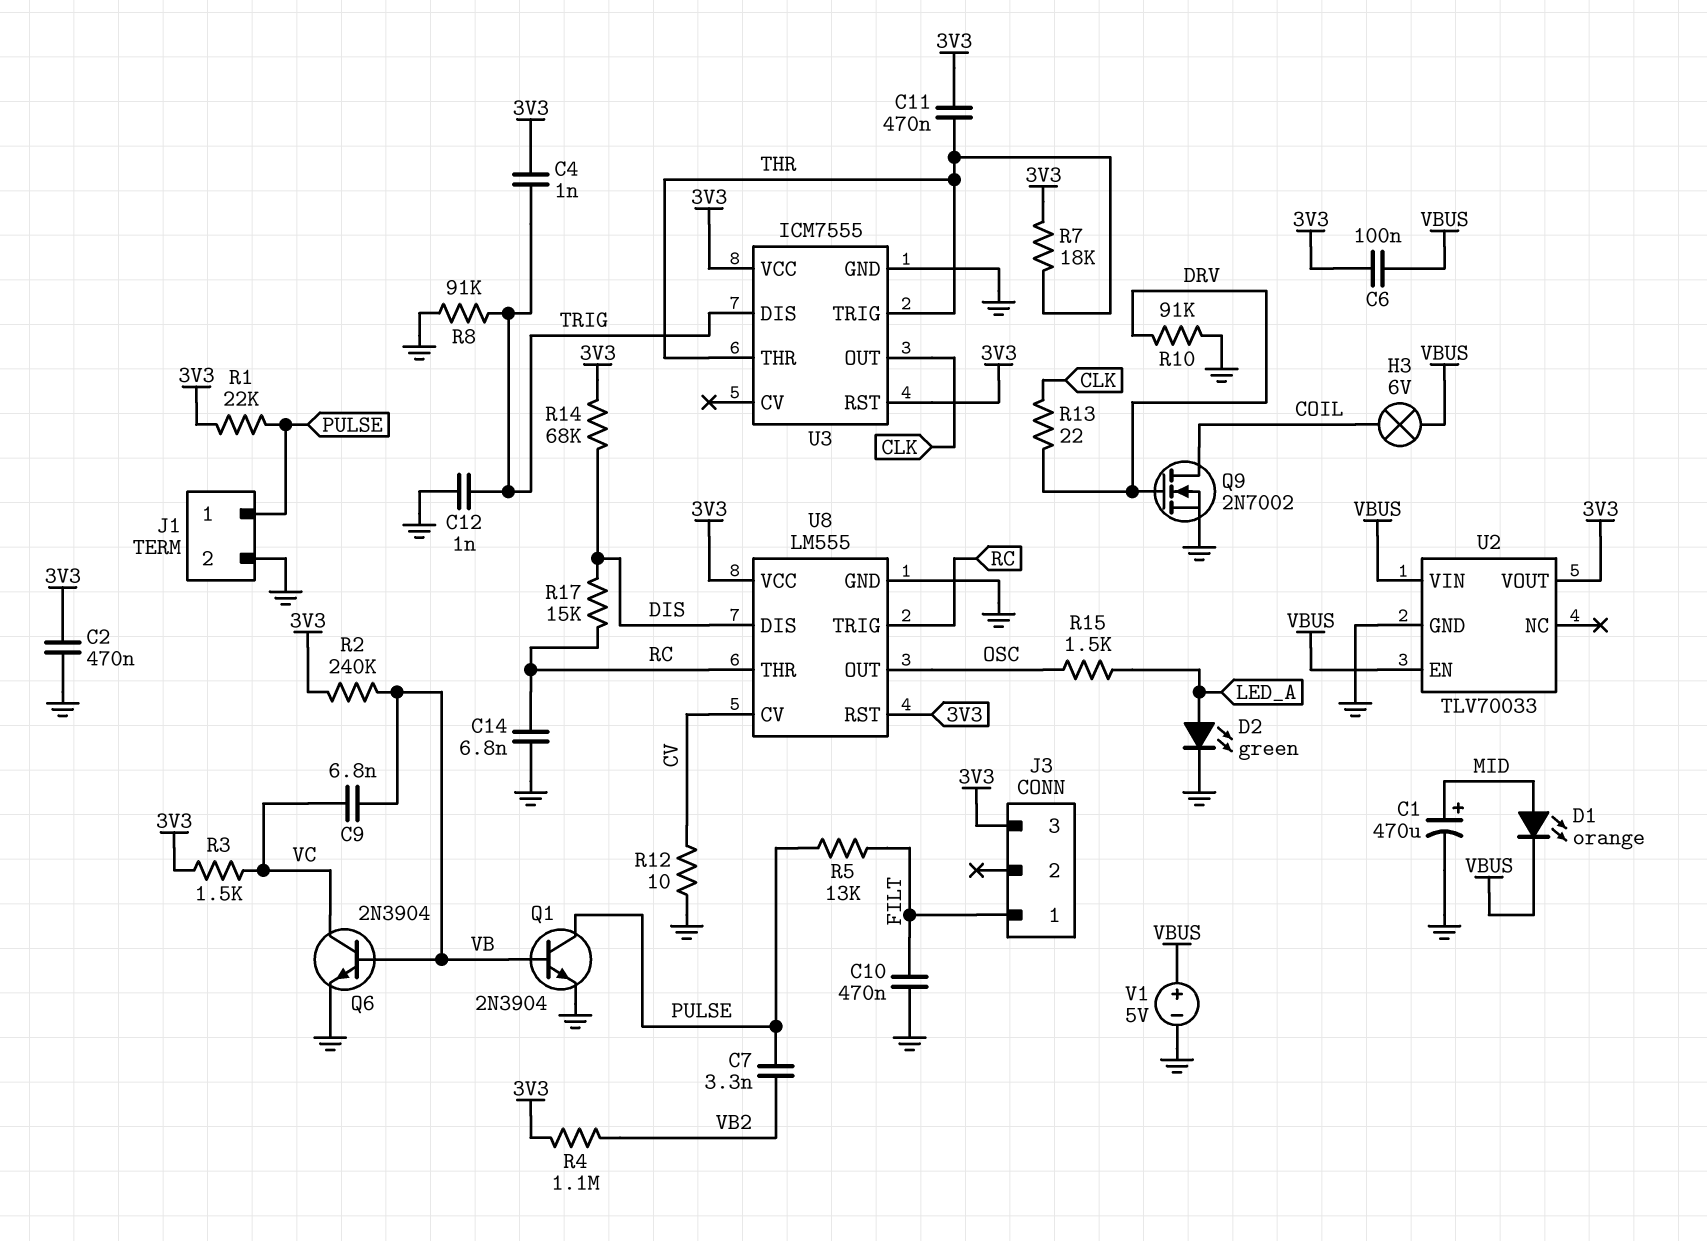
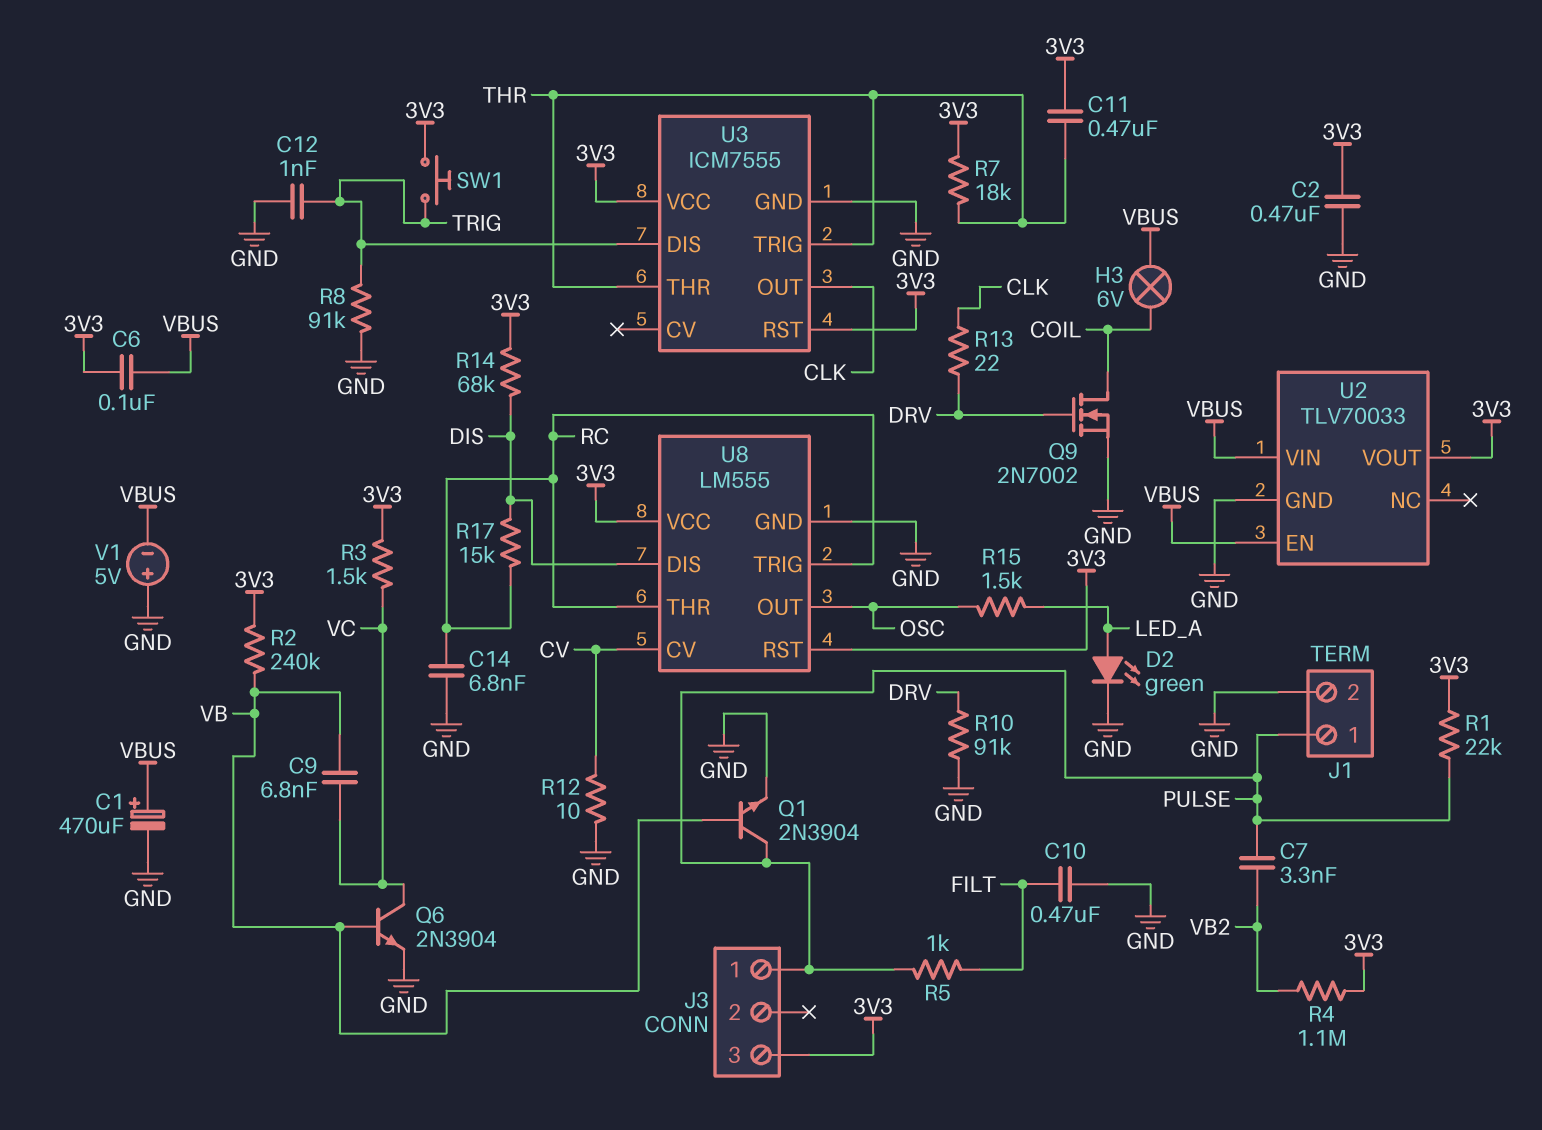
C1: 470uF (plus MID, minus GND) -> 470uF (plus VBUS, minus GND)
C4: 1nF (3V3, TRIG) -> none
D1: LED orange (A MID, K VBUS) -> none
J3 pin 1: FILT -> PULSE
R5: 13k (FILT, PULSE) -> 1k (FILT, PULSE)
SW1: none -> button (3V3, TRIG)
V1: 5V (plus VBUS, minus GND) -> 5V (plus GND, minus VBUS)

